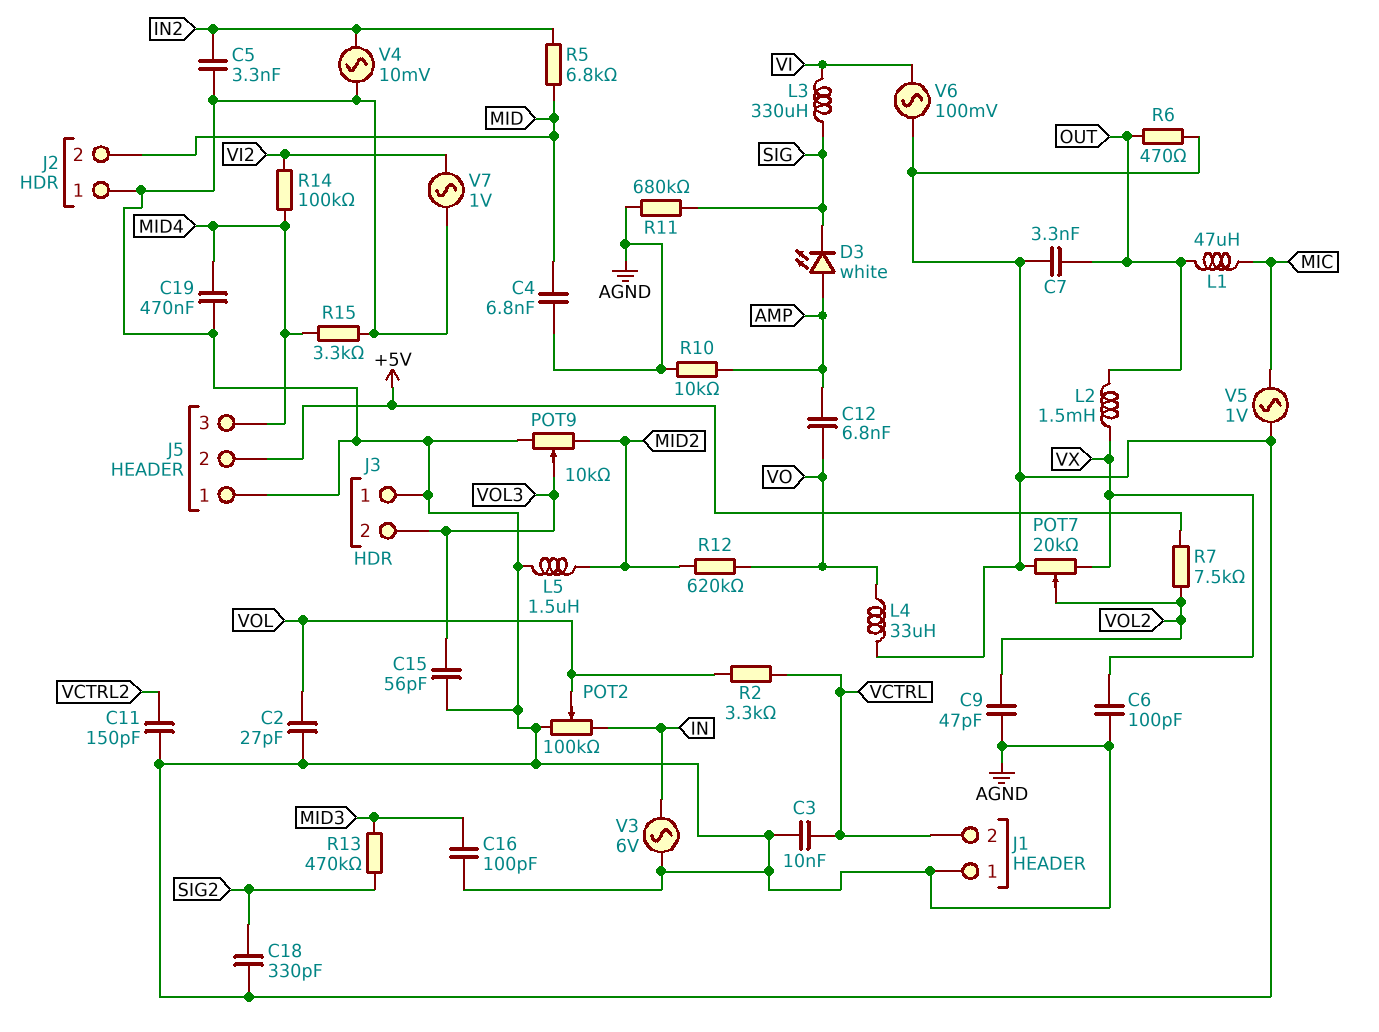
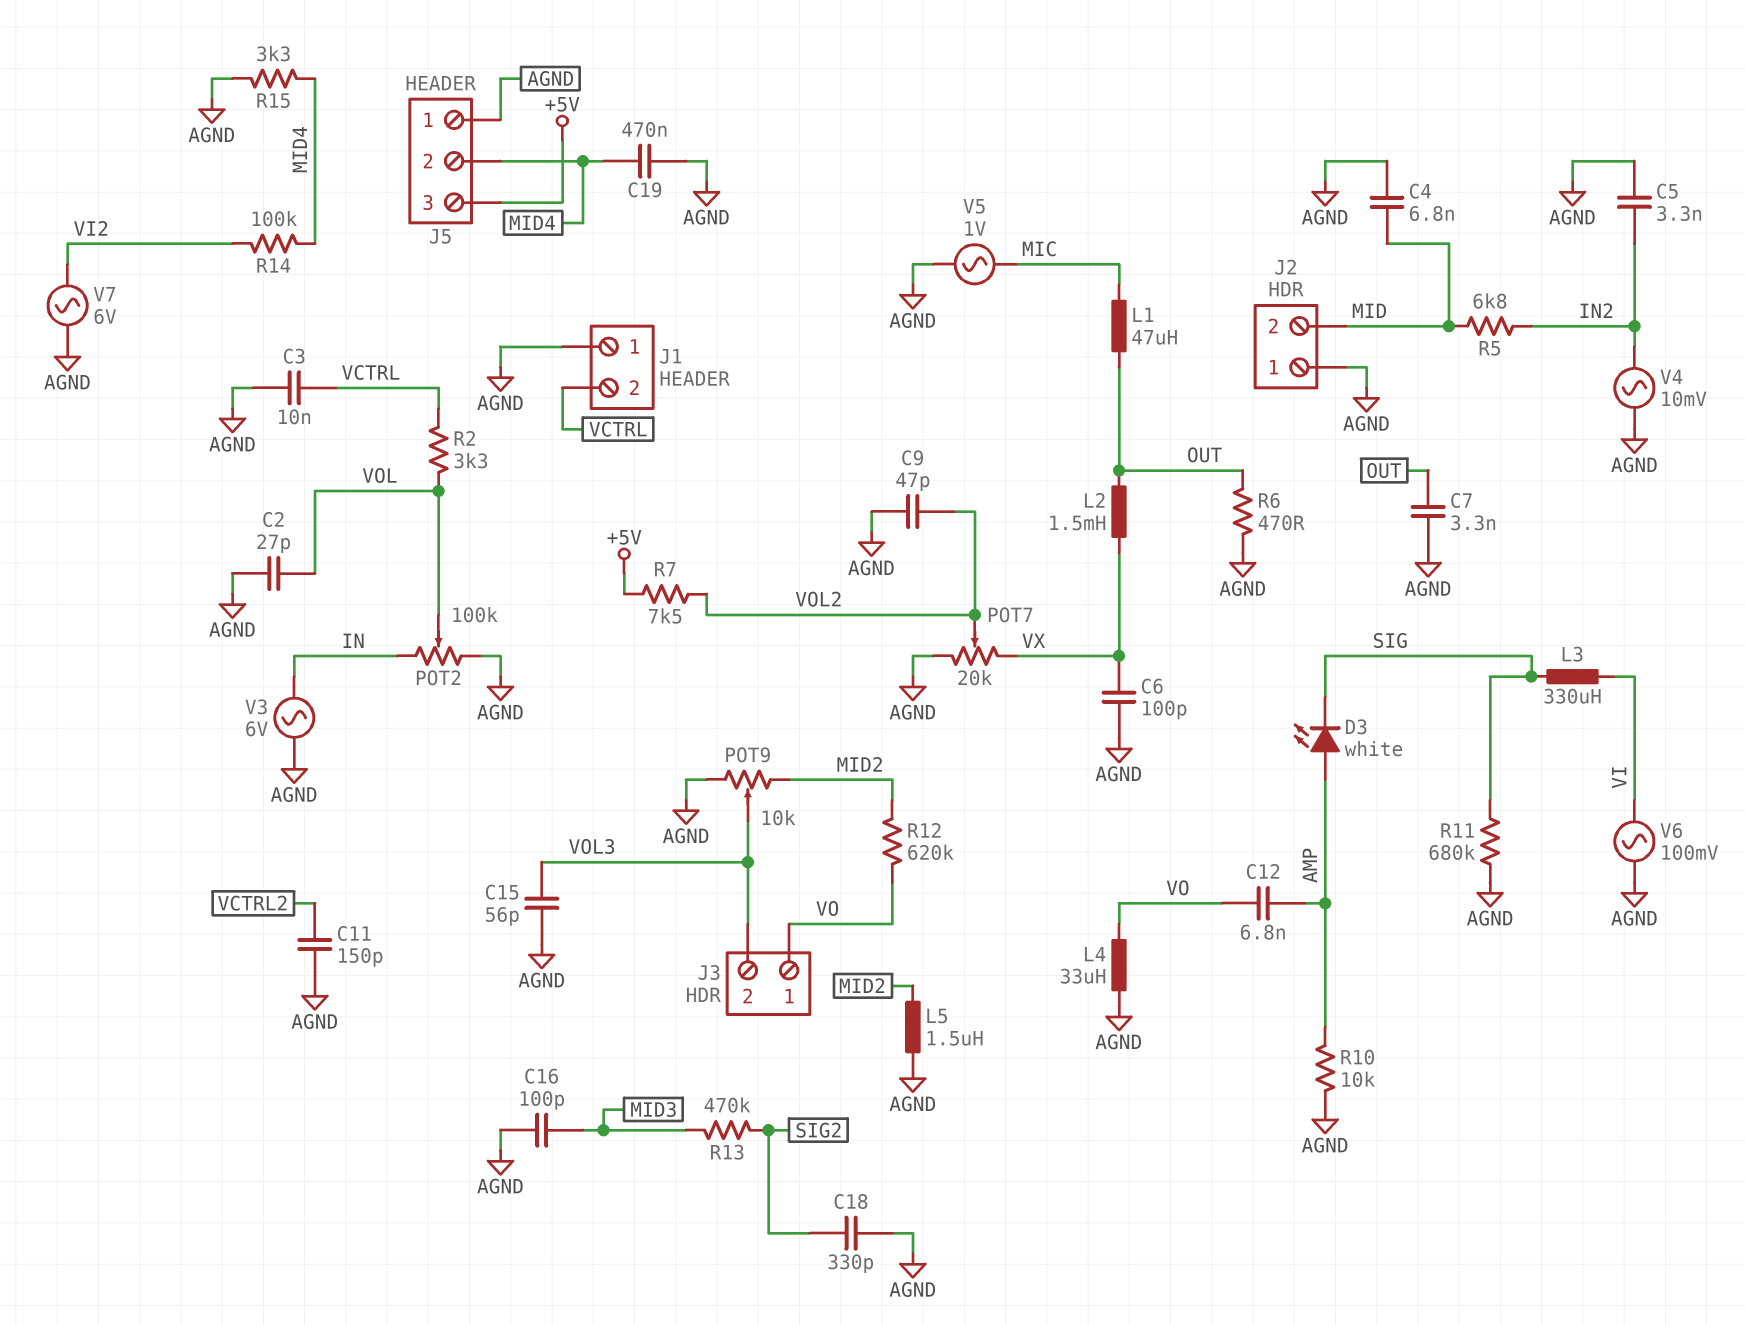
J3 pin 1: AGND -> VO
J5 pin 2: +5V -> MID4
J5 pin 3: MID4 -> +5V
V7: AC 1V (AGND, VI2) -> AC 6V (AGND, VI2)

